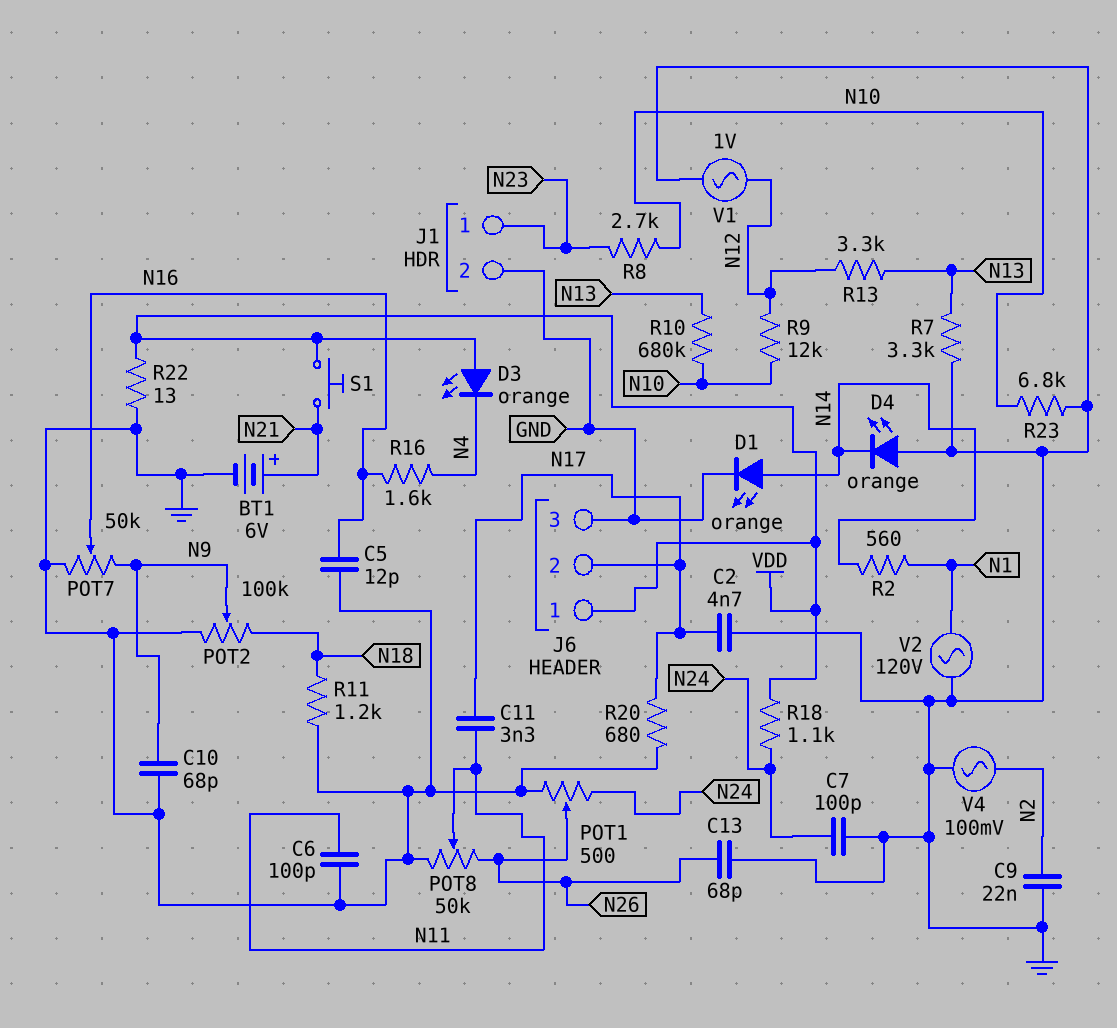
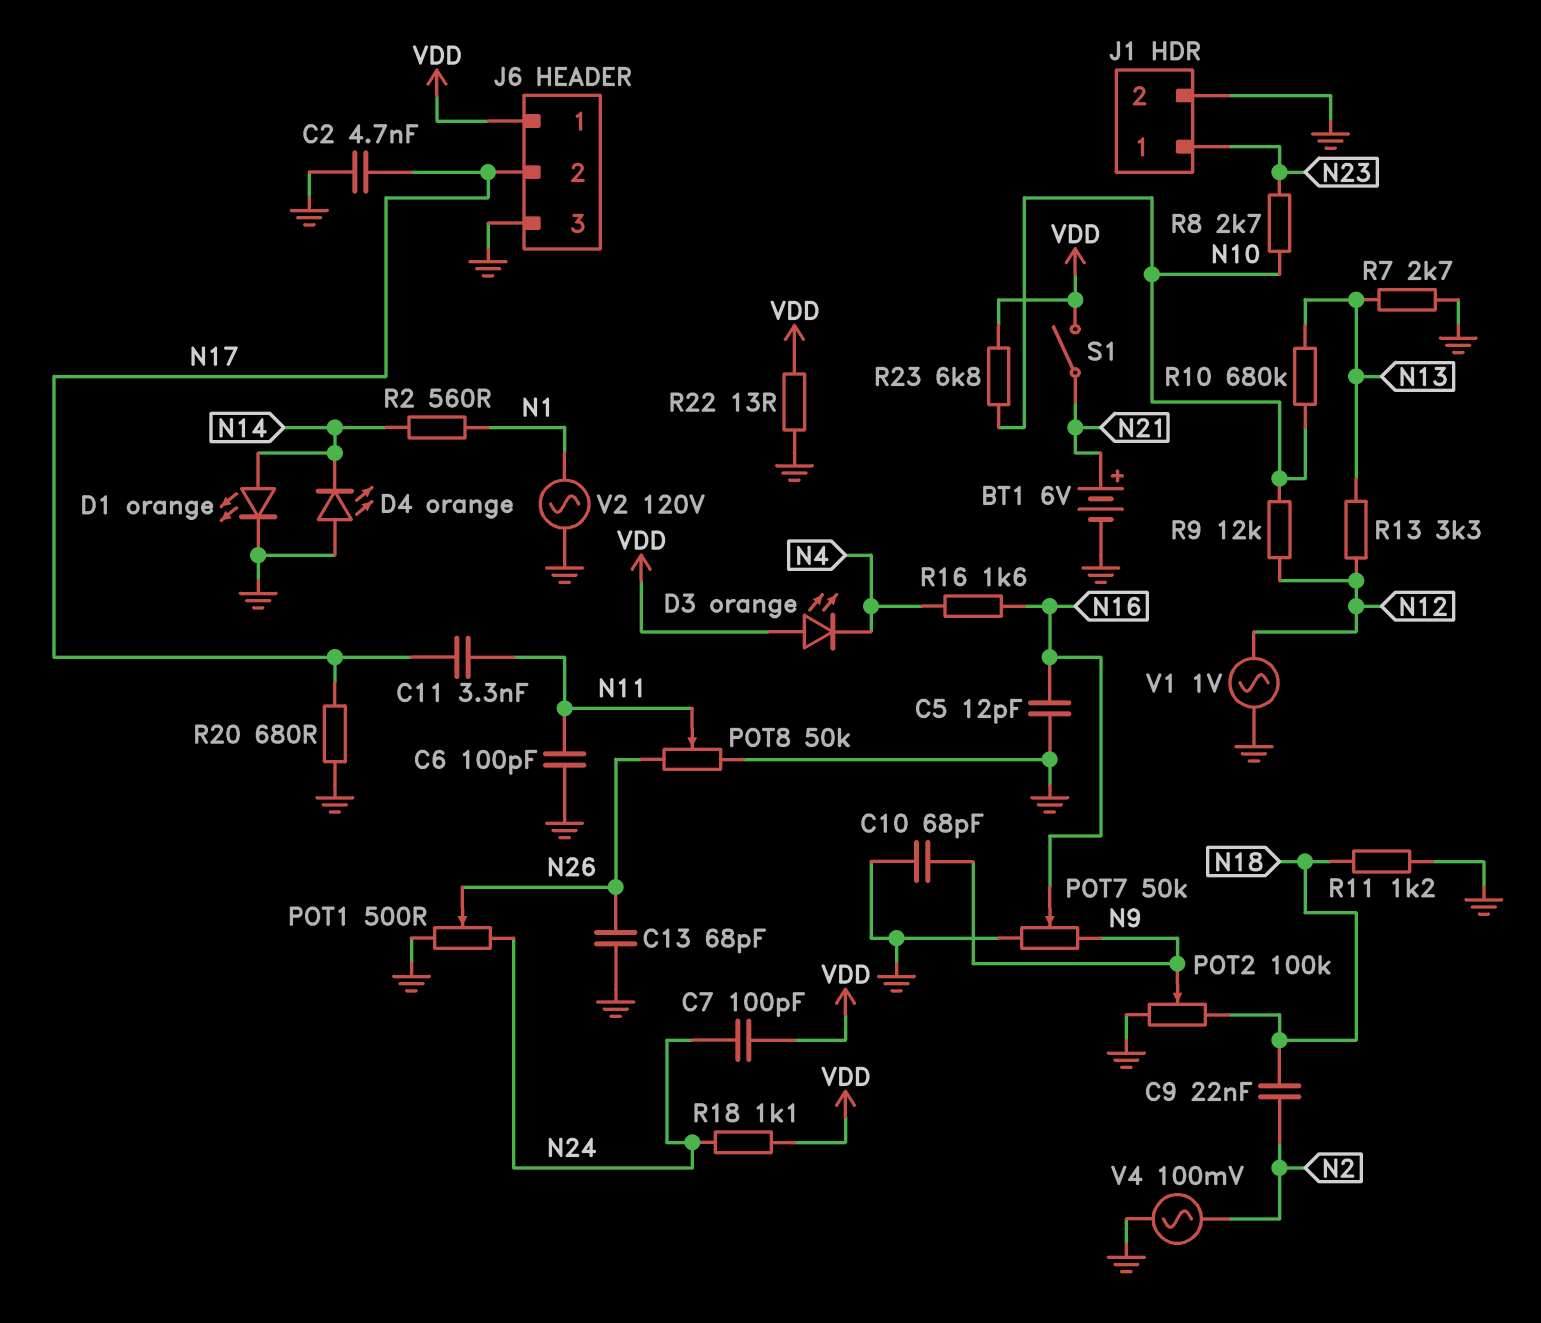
C7: 100pF (GND, N24) -> 100pF (N24, VDD)
C9: 22nF (GND, N2) -> 22nF (N2, N18)
R7: 3.3k (GND, N13) -> 2.7k (GND, N13)
R23: 6.8k (GND, N10) -> 6.8k (N10, VDD)
S1: button (N21, VDD) -> switch (N21, VDD)

